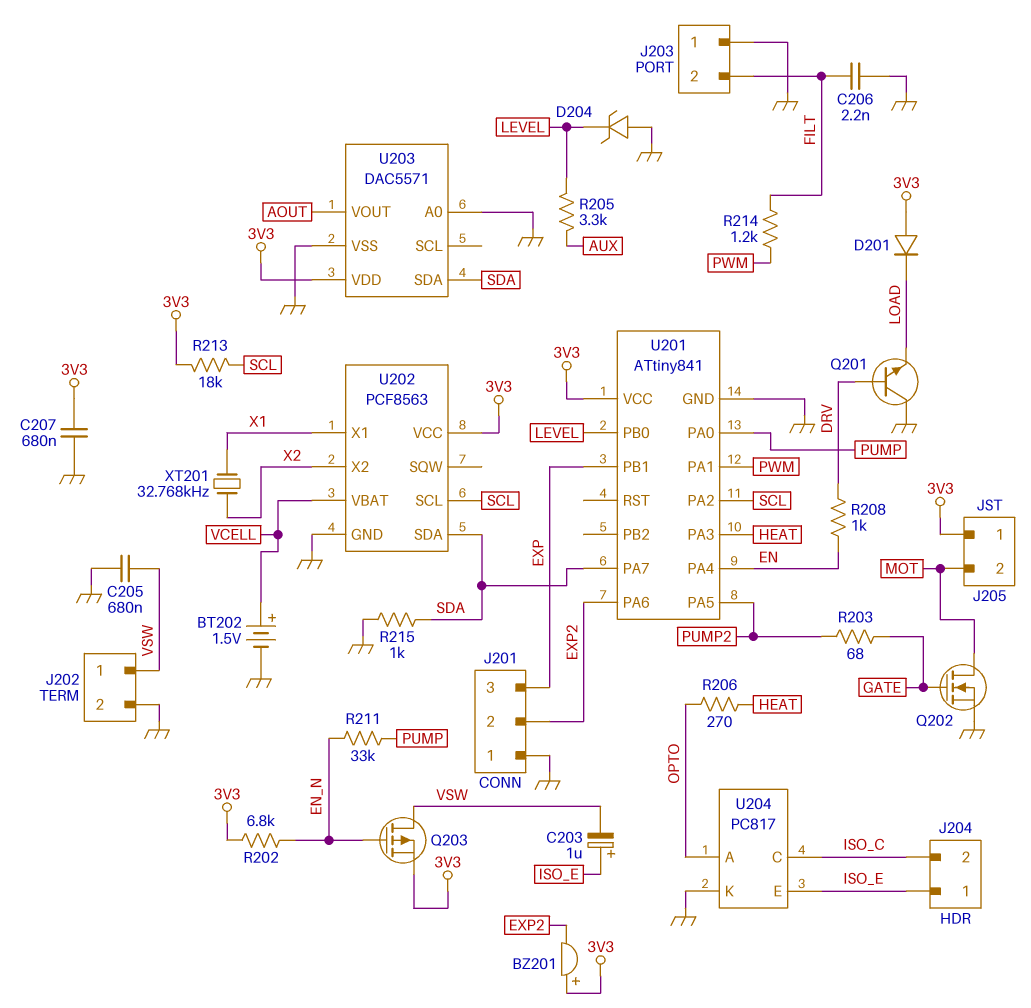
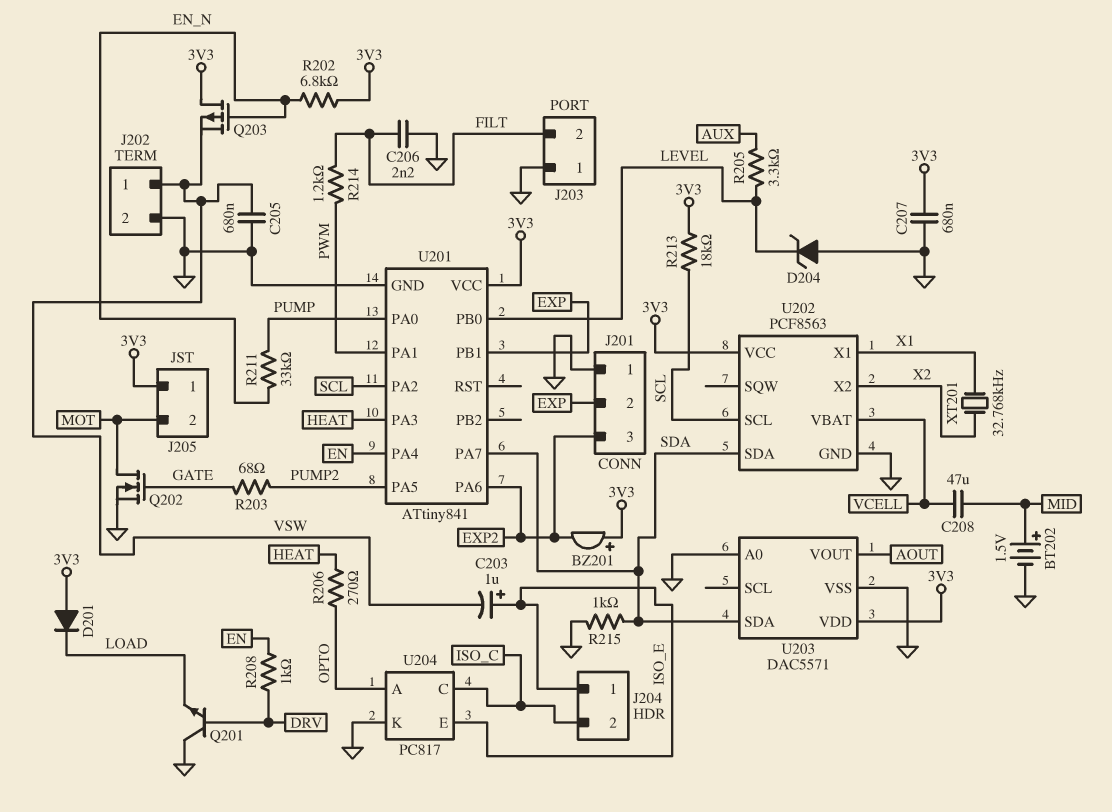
BT202: 1.5V (plus VCELL, minus GND) -> 1.5V (plus MID, minus GND)
C208: none -> 47uF (MID, VCELL)
J201 pin 2: EXP2 -> EXP
J201 pin 3: EXP -> EXP2
Q203: PMOS (G EN_N, D VSW, S 3V3) -> PMOS (G EN_N, D 3V3, S VSW)

